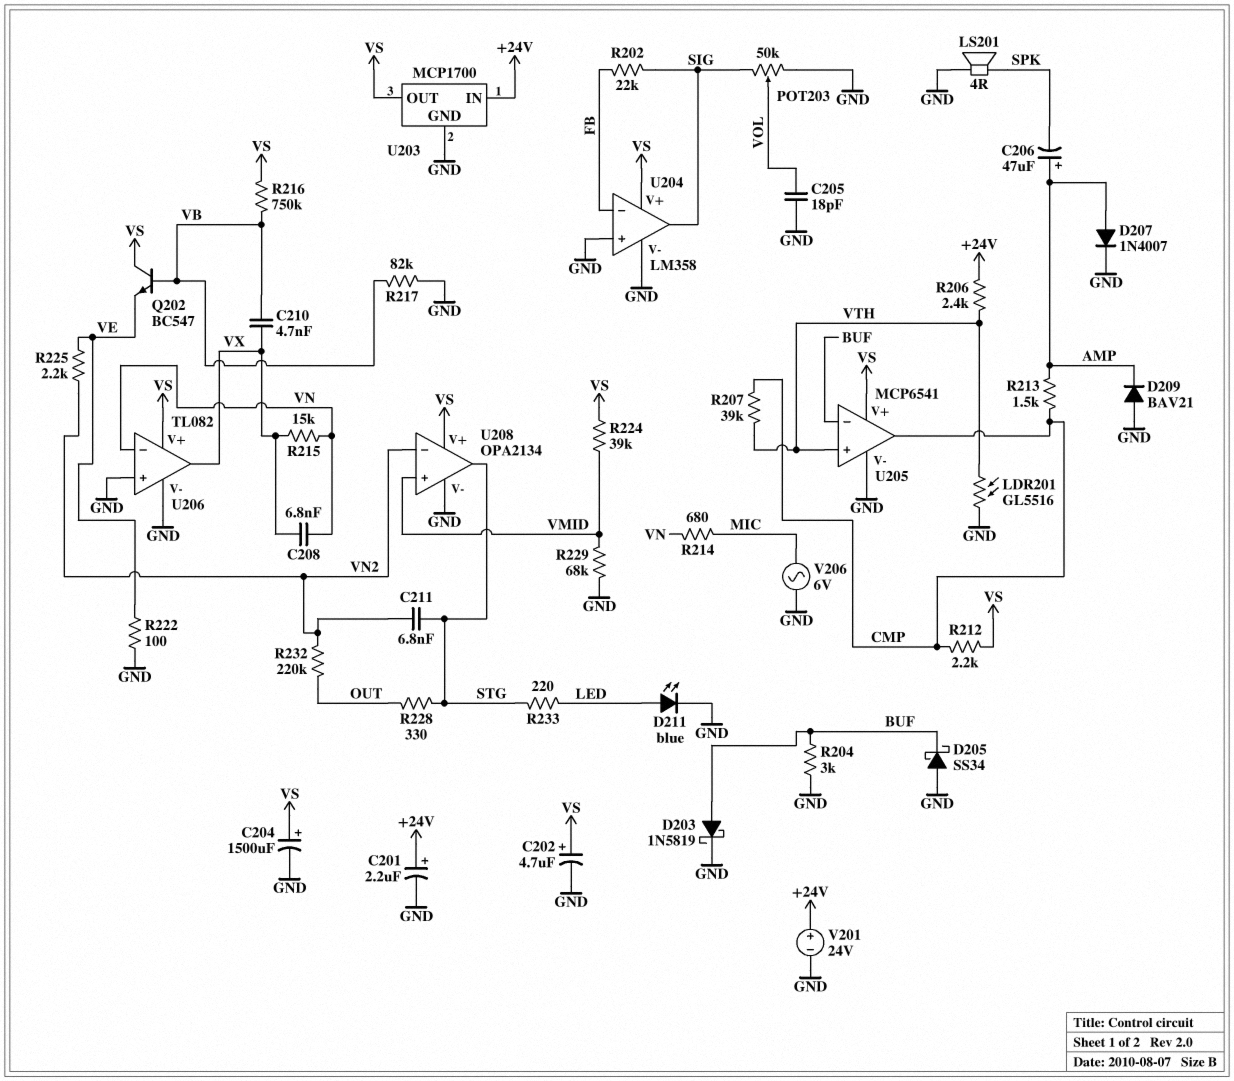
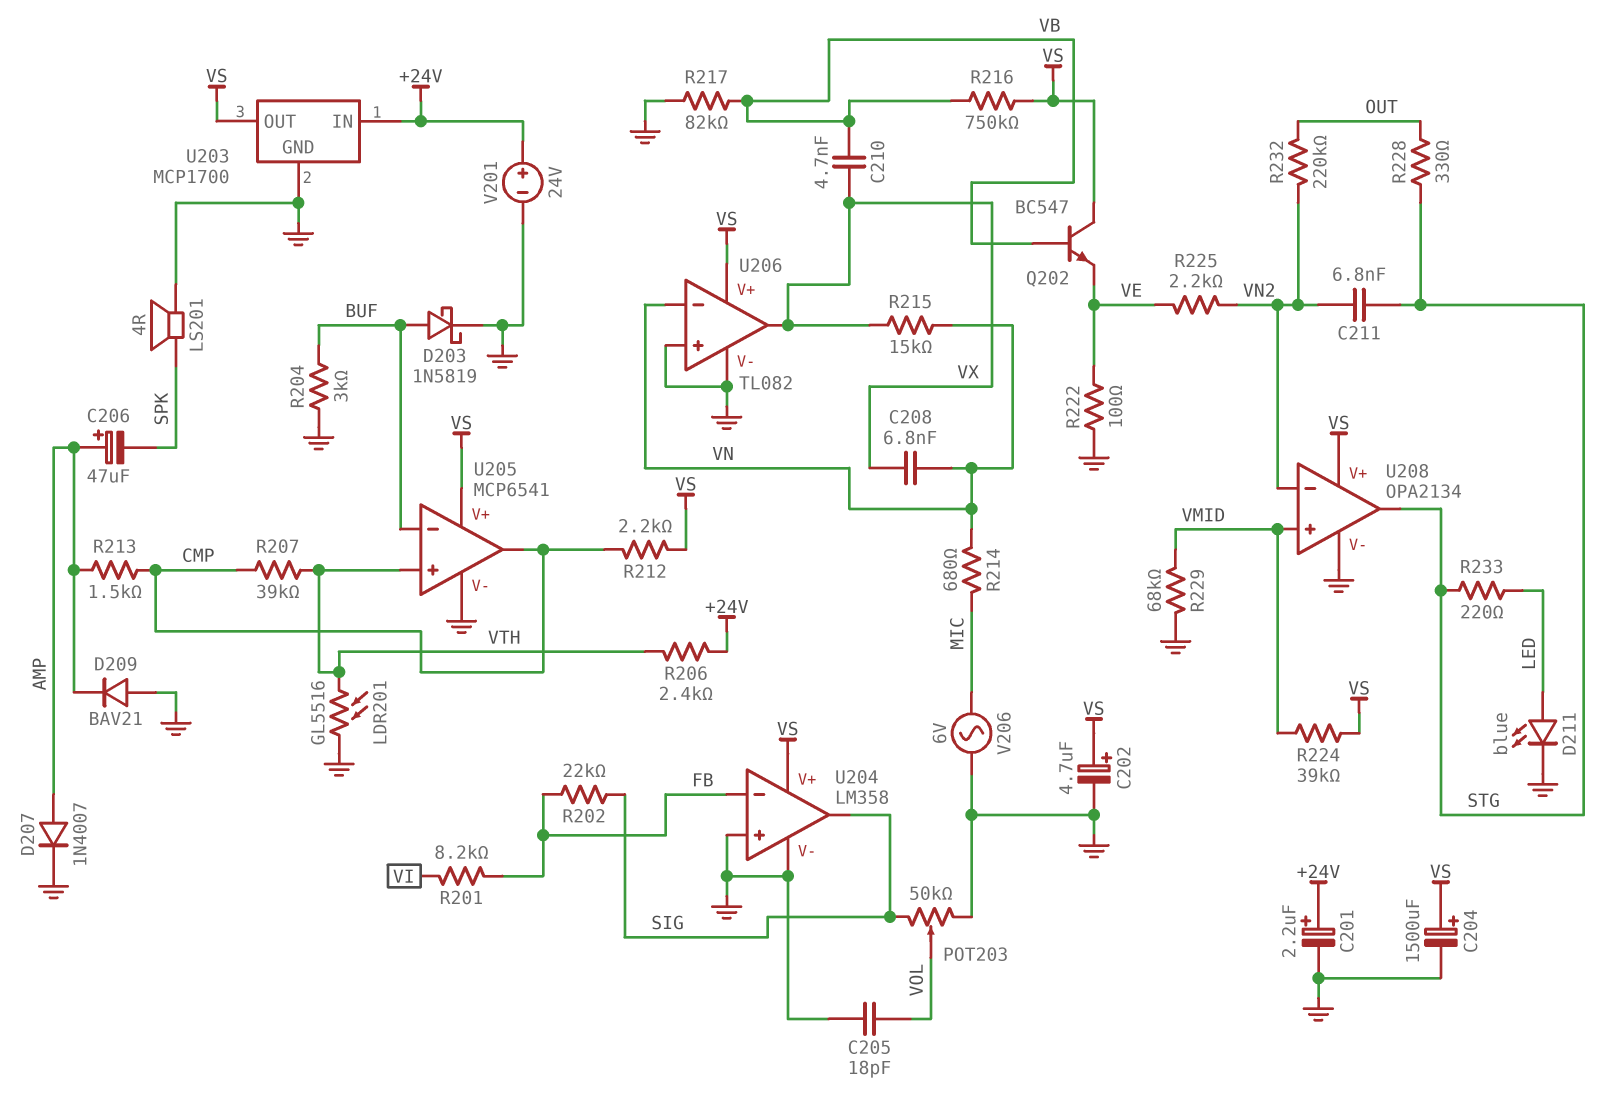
D205: schottky SS34 (A GND, K BUF) -> none
R201: none -> 8.2k (FB, VI)

